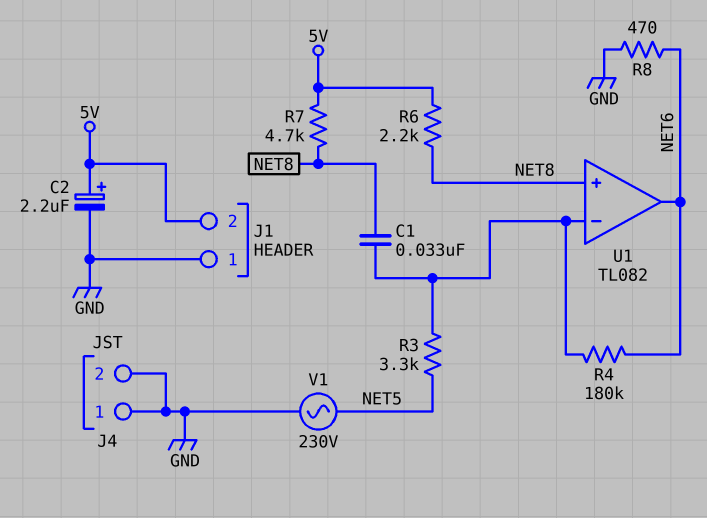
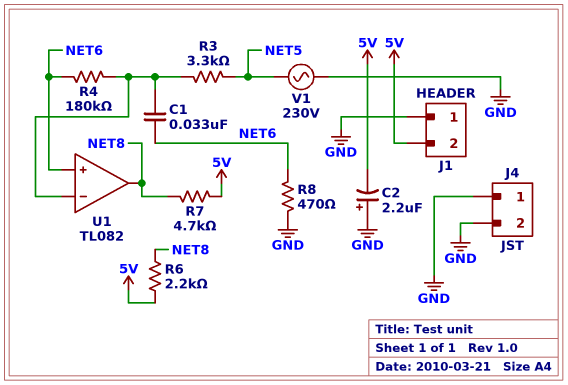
C1: 33nF (NET8, U1/in-) -> 33nF (NET6, U1/in-)
C2: 2.2uF (plus 5V, minus GND) -> 2.2uF (plus GND, minus 5V)
U1 pin in+: NET8 -> NET6
U1 pin out: NET6 -> NET8

